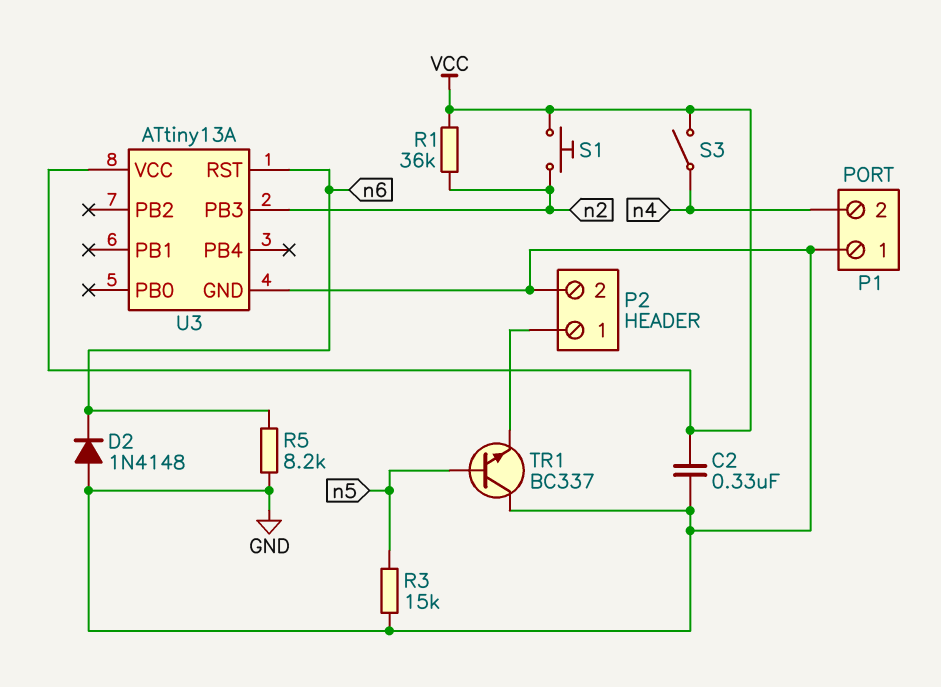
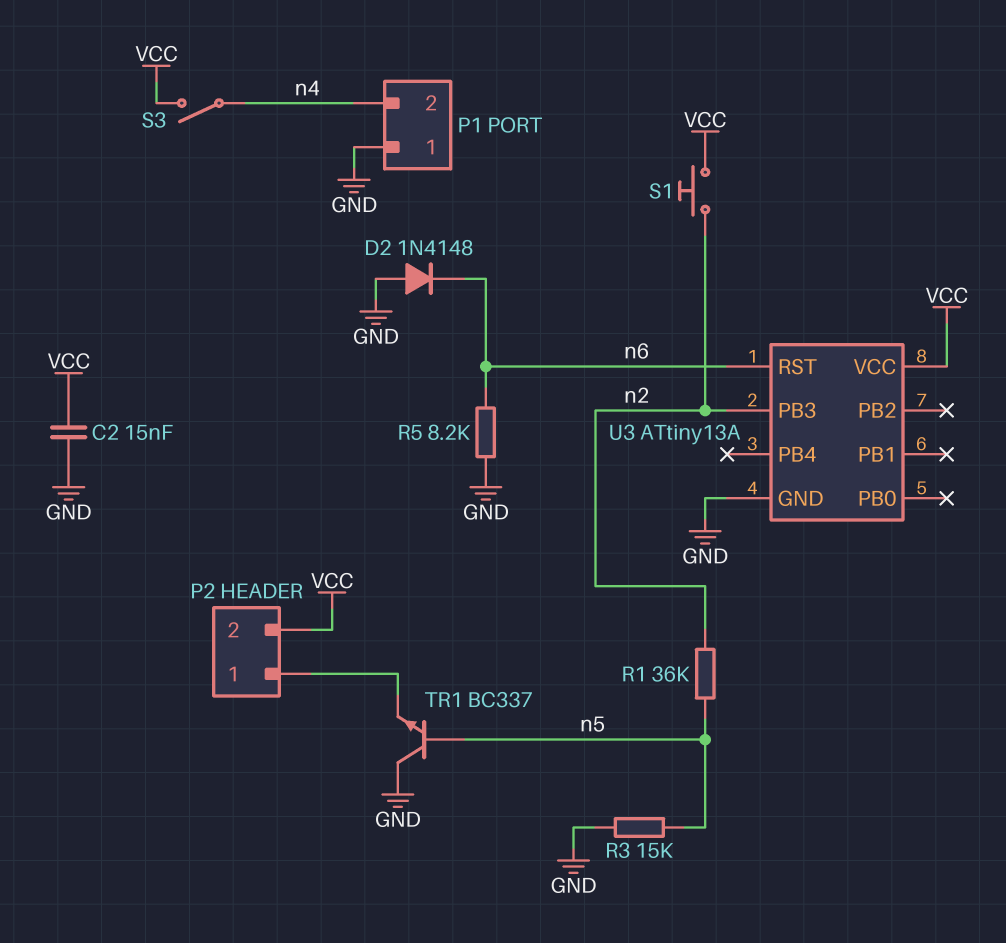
C2: 330nF (GND, VCC) -> 15nF (GND, VCC)
P2 pin 2: GND -> VCC
R1: 36k (VCC, n2) -> 36k (n2, n5)

